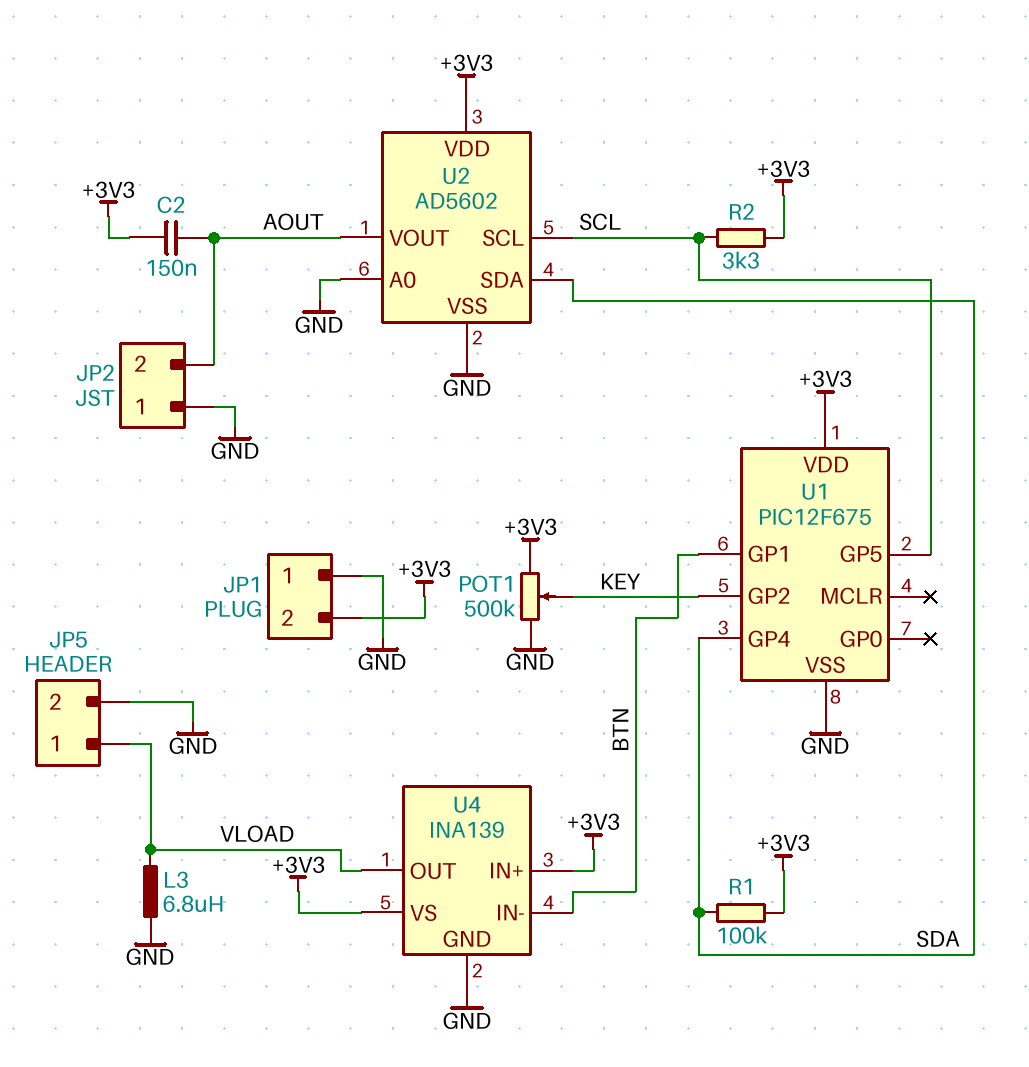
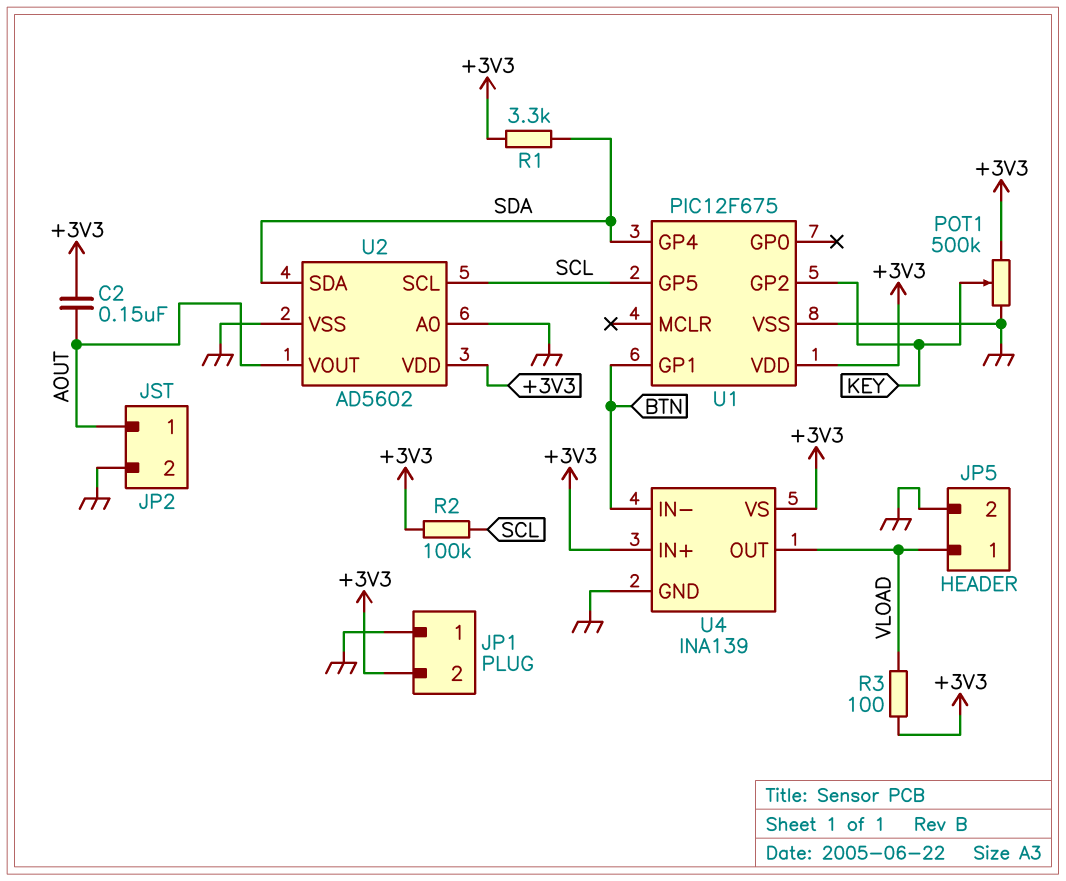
JP2 pin 1: GND -> AOUT
JP2 pin 2: AOUT -> GND
L3: 6.8uH (GND, VLOAD) -> none
R1: 100k (+3V3, SDA) -> 3.3k (+3V3, SDA)
R2: 3.3k (+3V3, SCL) -> 100k (+3V3, SCL)
R3: none -> 100 (+3V3, VLOAD)

